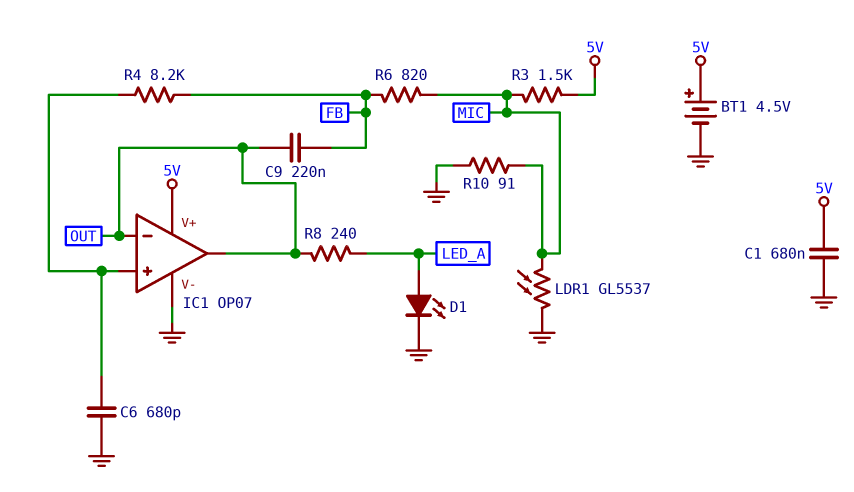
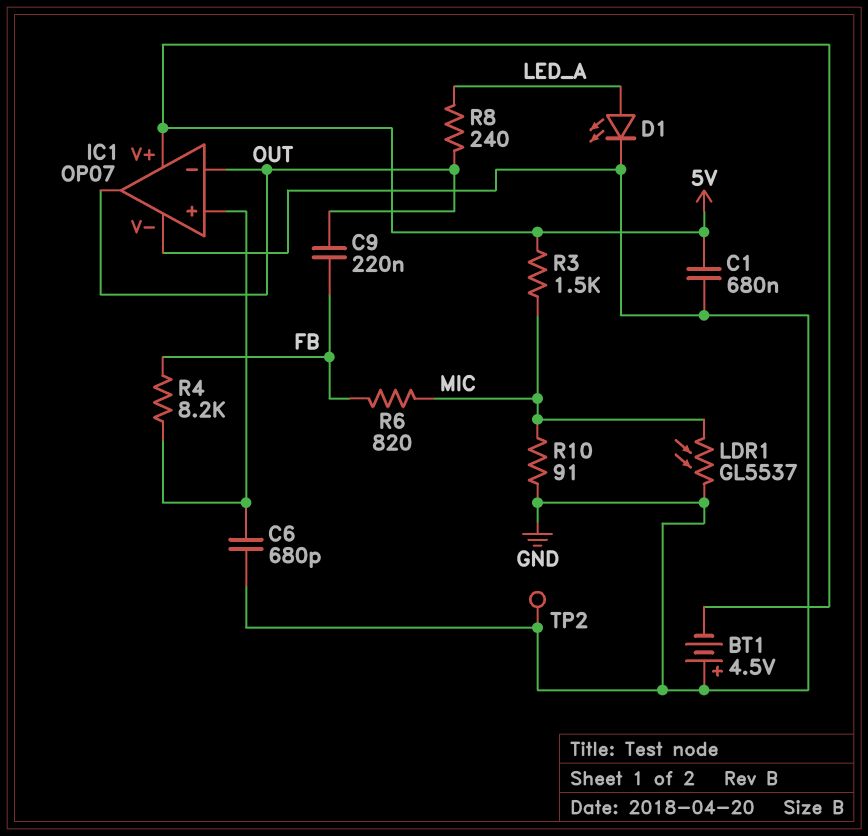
BT1: 4.5V (plus 5V, minus GND) -> 4.5V (plus GND, minus 5V)
TP2: none -> test point (GND)

